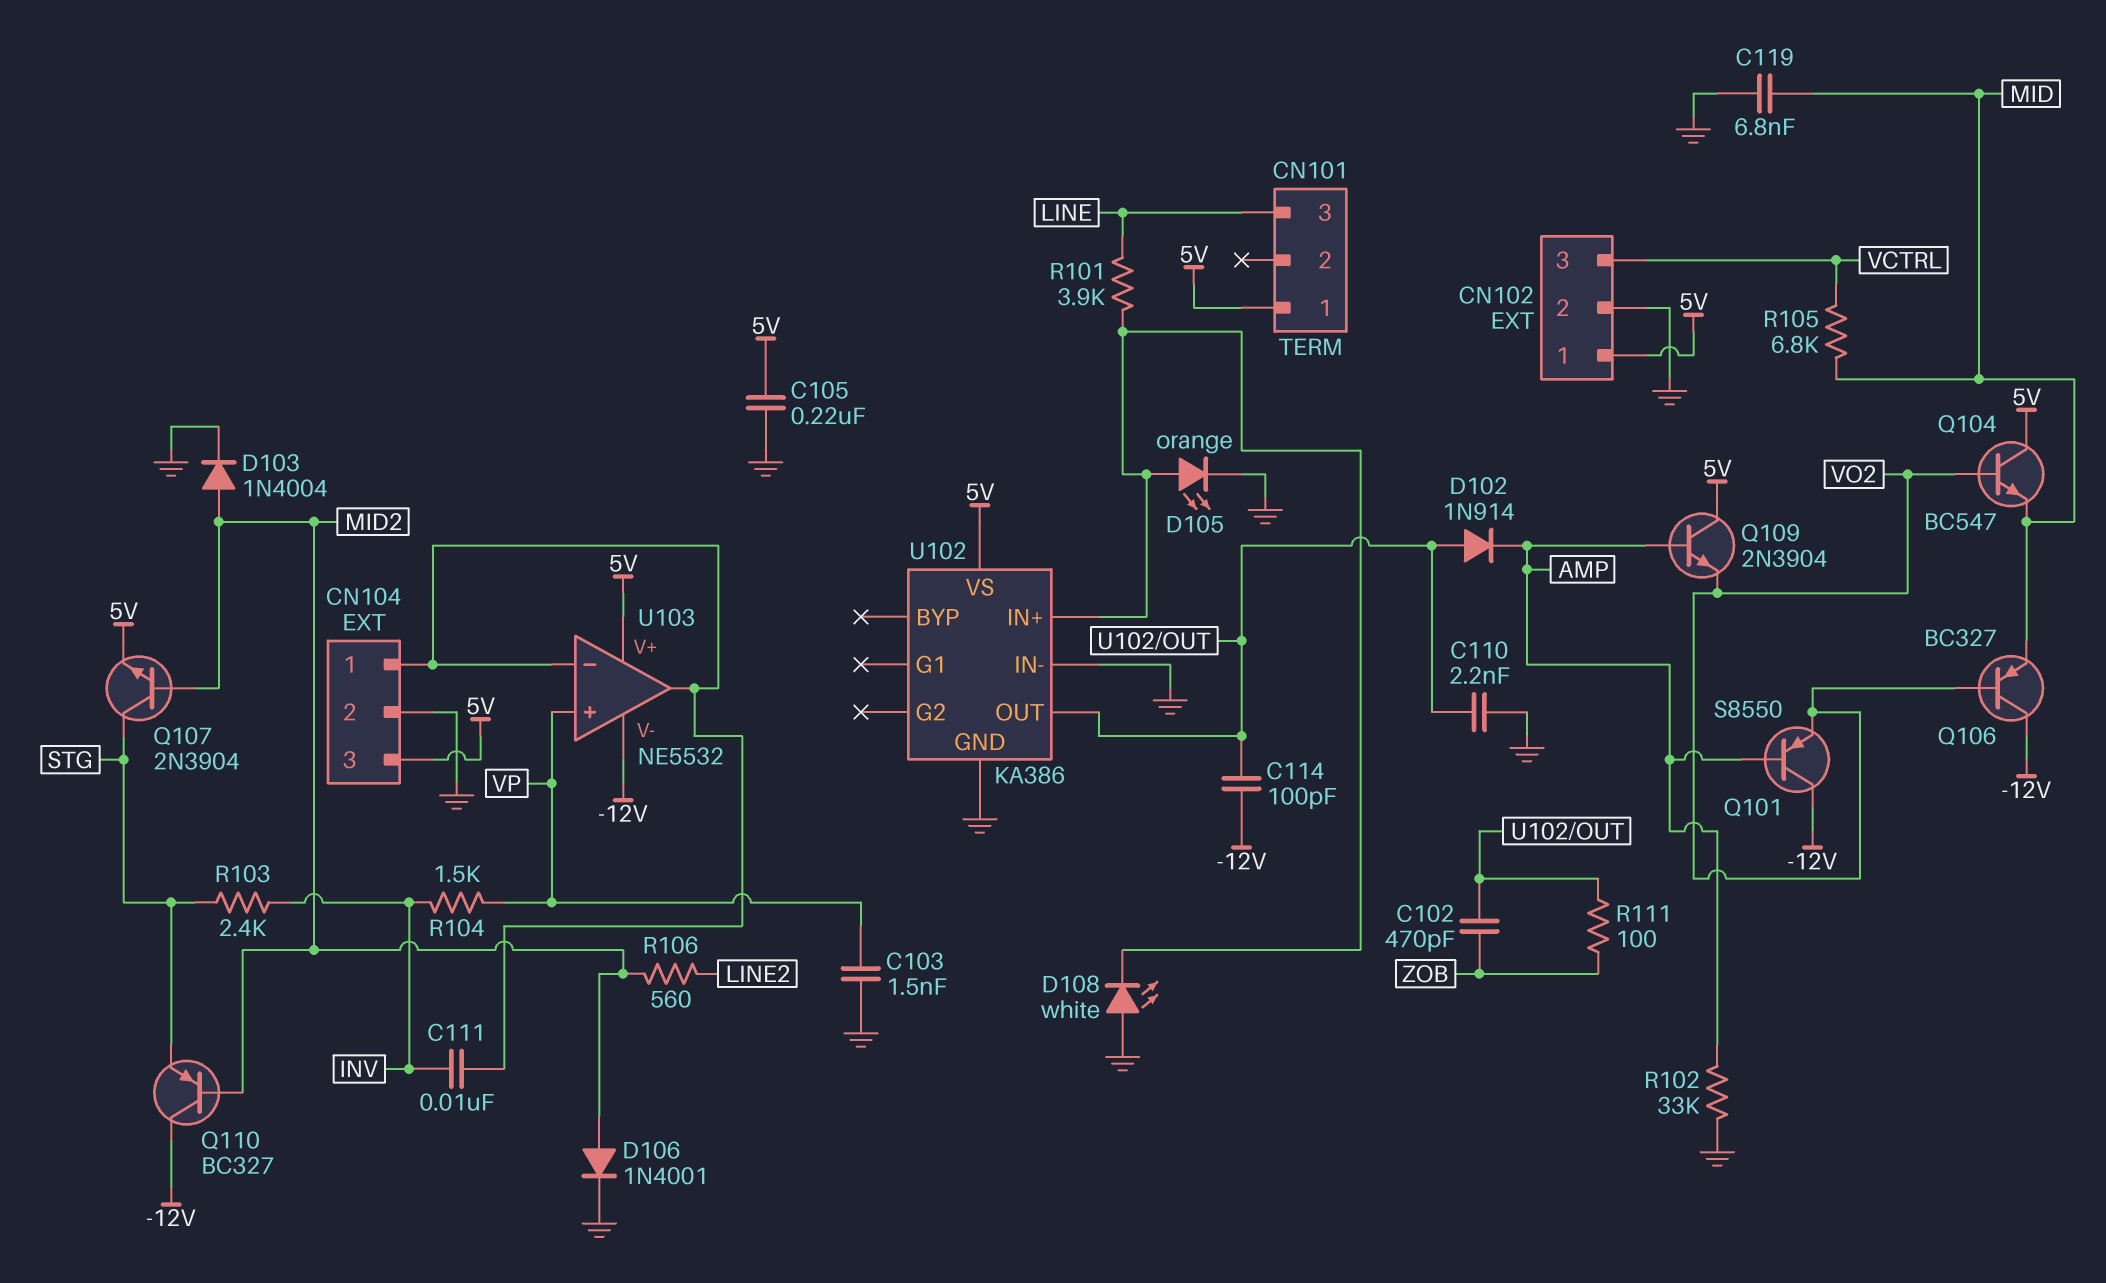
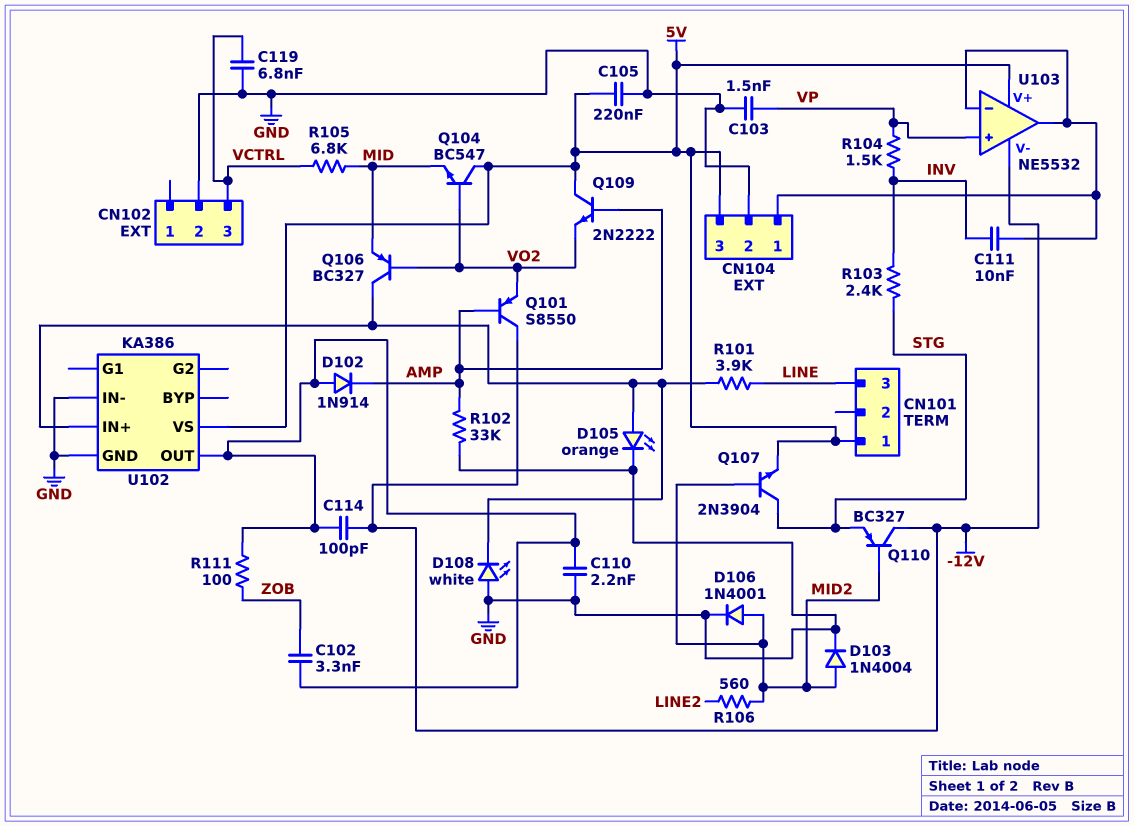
C102: 470pF (U102/OUT, ZOB) -> 3.3nF (U102/OUT, ZOB)
C119: 6.8nF (GND, MID) -> 6.8nF (GND, VCTRL)
CN102 pin 1: 5V -> none
Q106: PNP BC327 (B VO2, C -12V, E MID) -> PNP BC327 (B VO2, C U102/IN+, E MID)
Q109: NPN 2N3904 (B AMP, C 5V, E VO2) -> NPN 2N2222 (B AMP, C 5V, E VO2)

